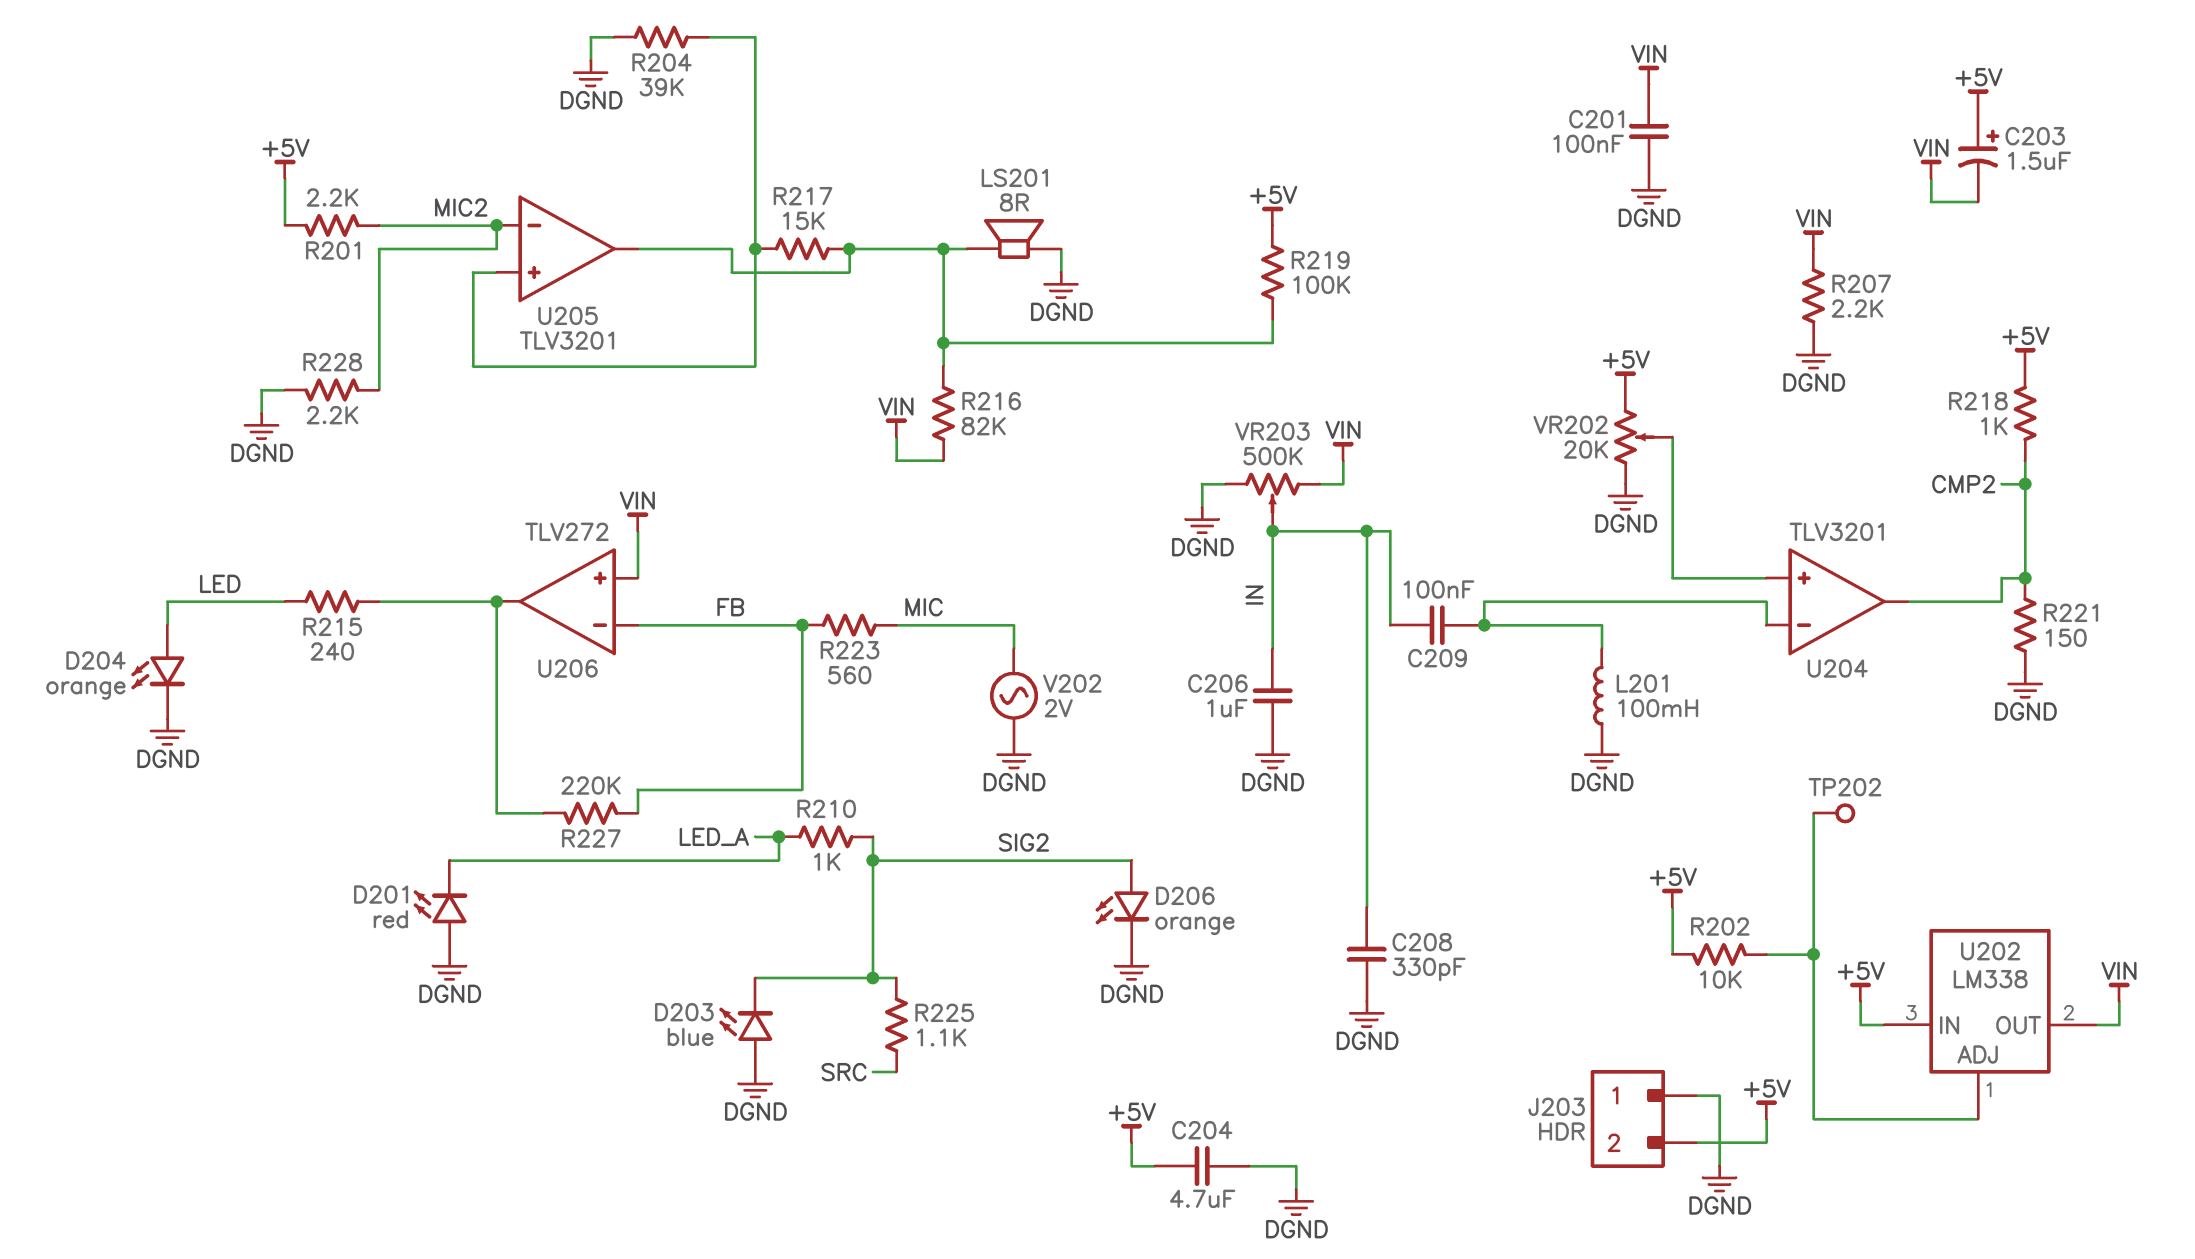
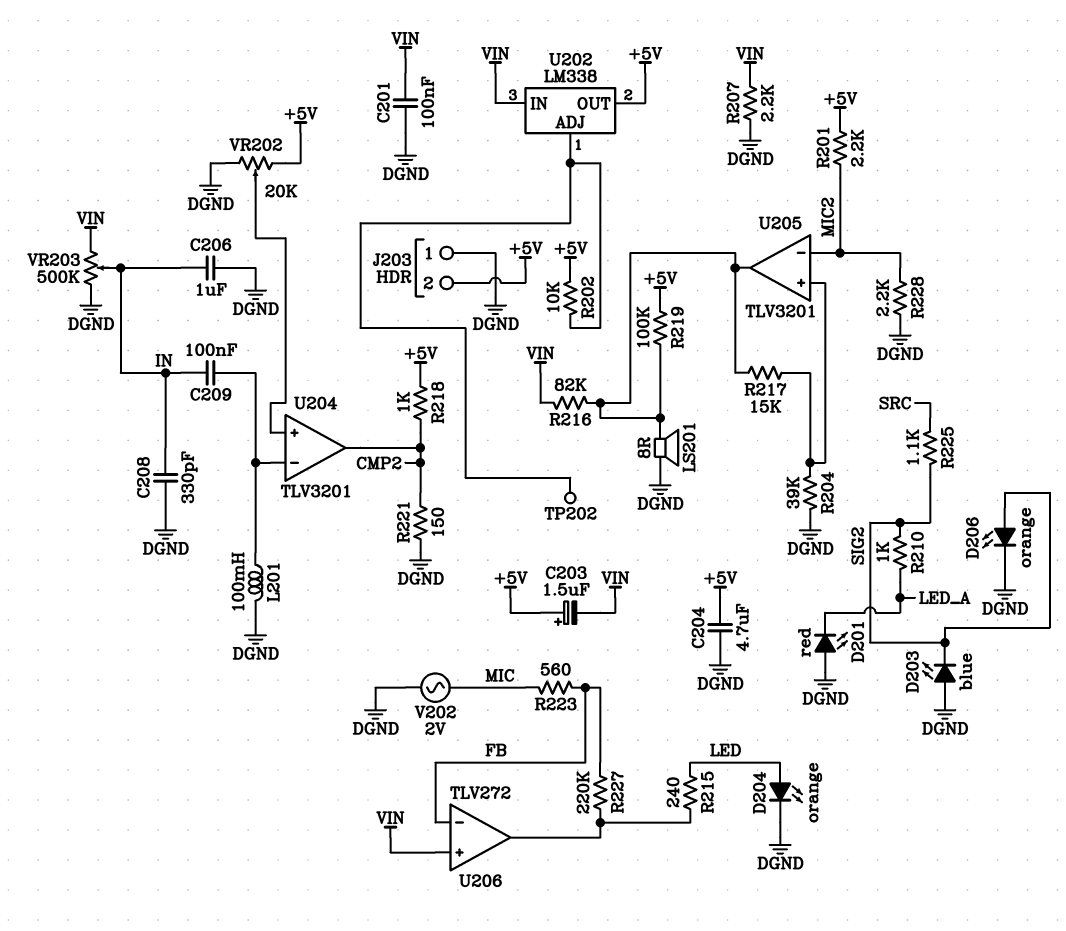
U202 pin IN: +5V -> VIN
U202 pin OUT: VIN -> +5V

